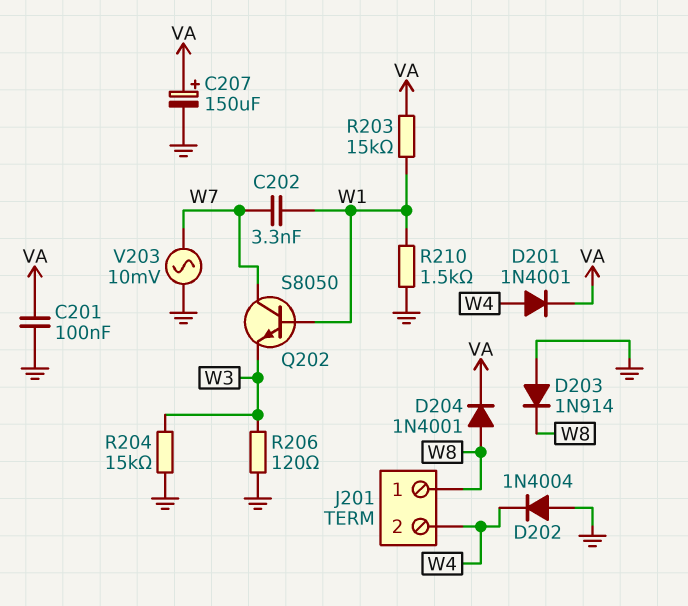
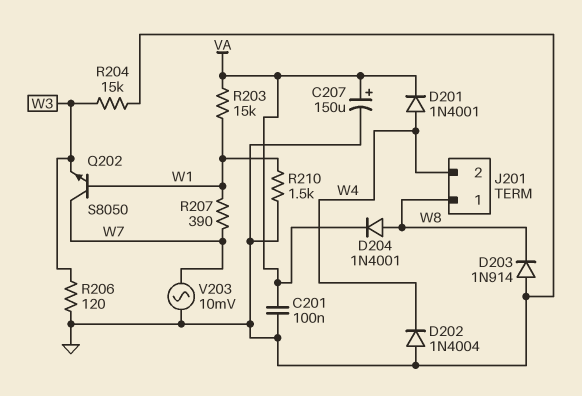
C202: 3.3nF (W1, W7) -> none
R207: none -> 390 (W1, W7)

